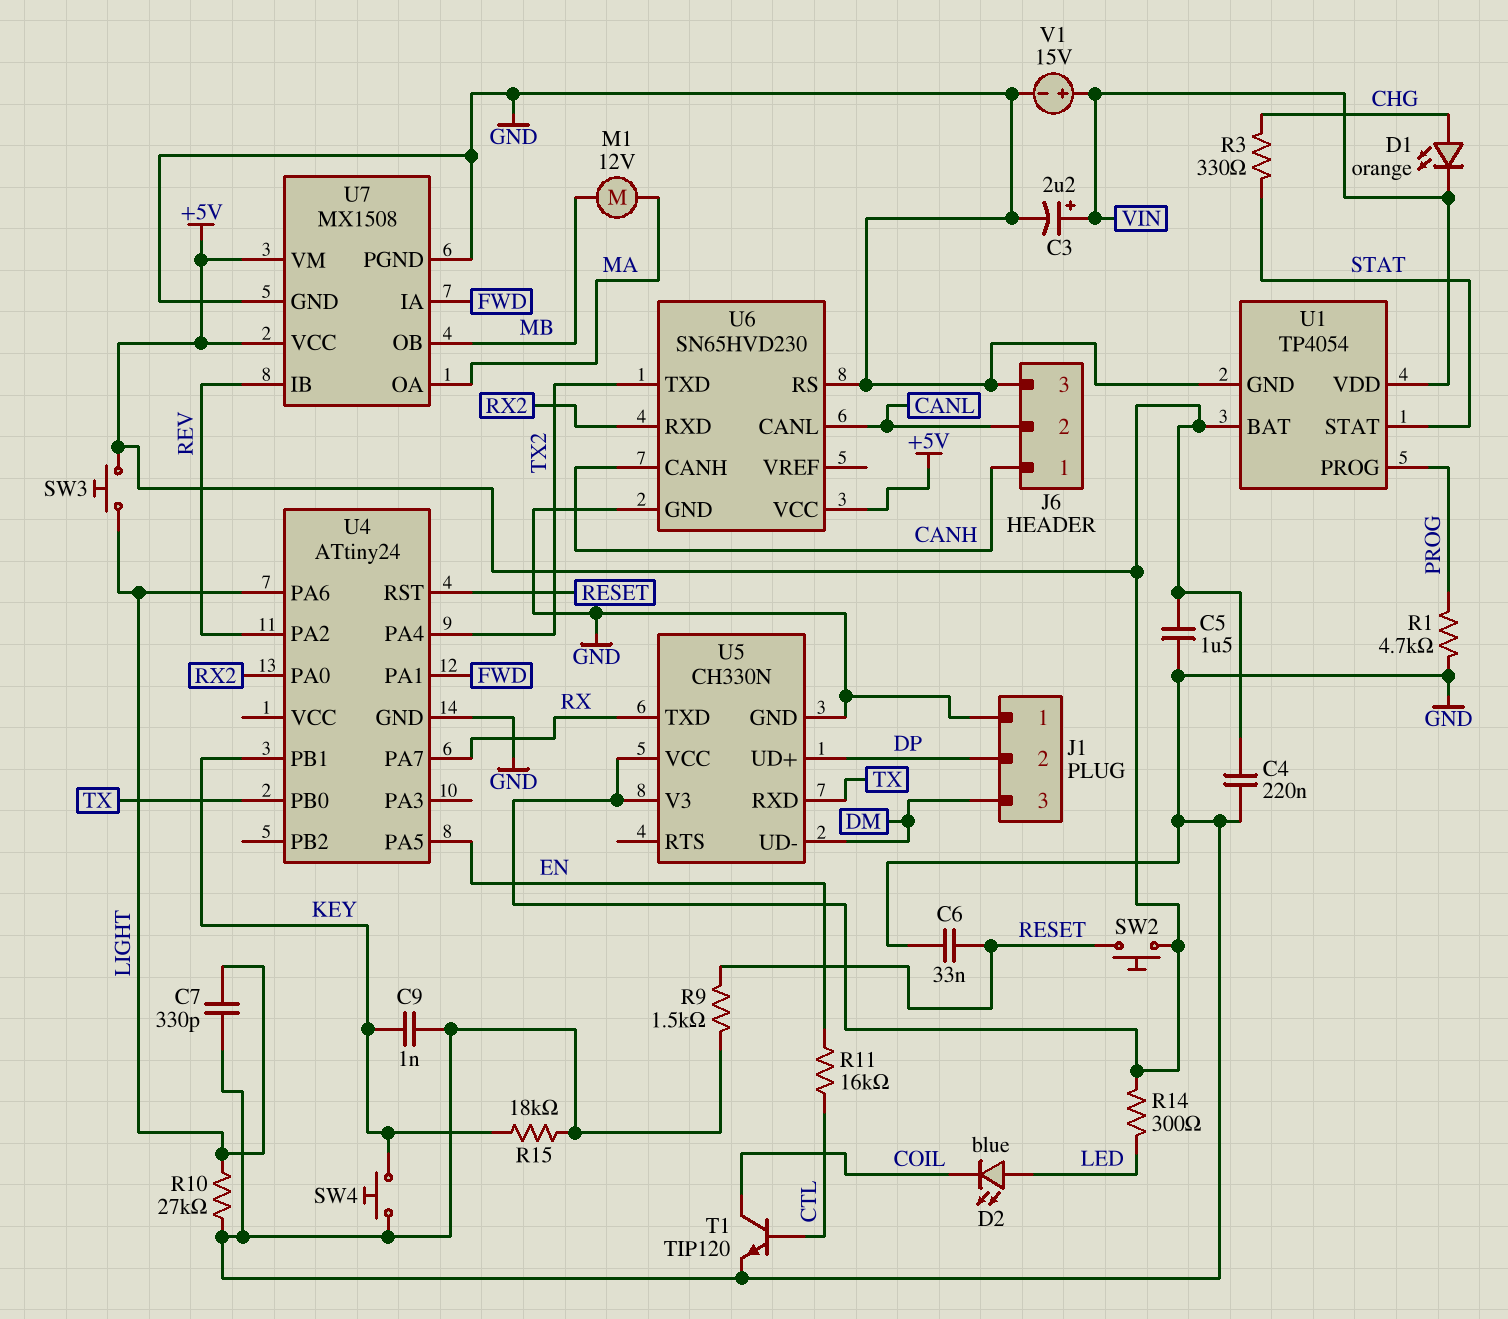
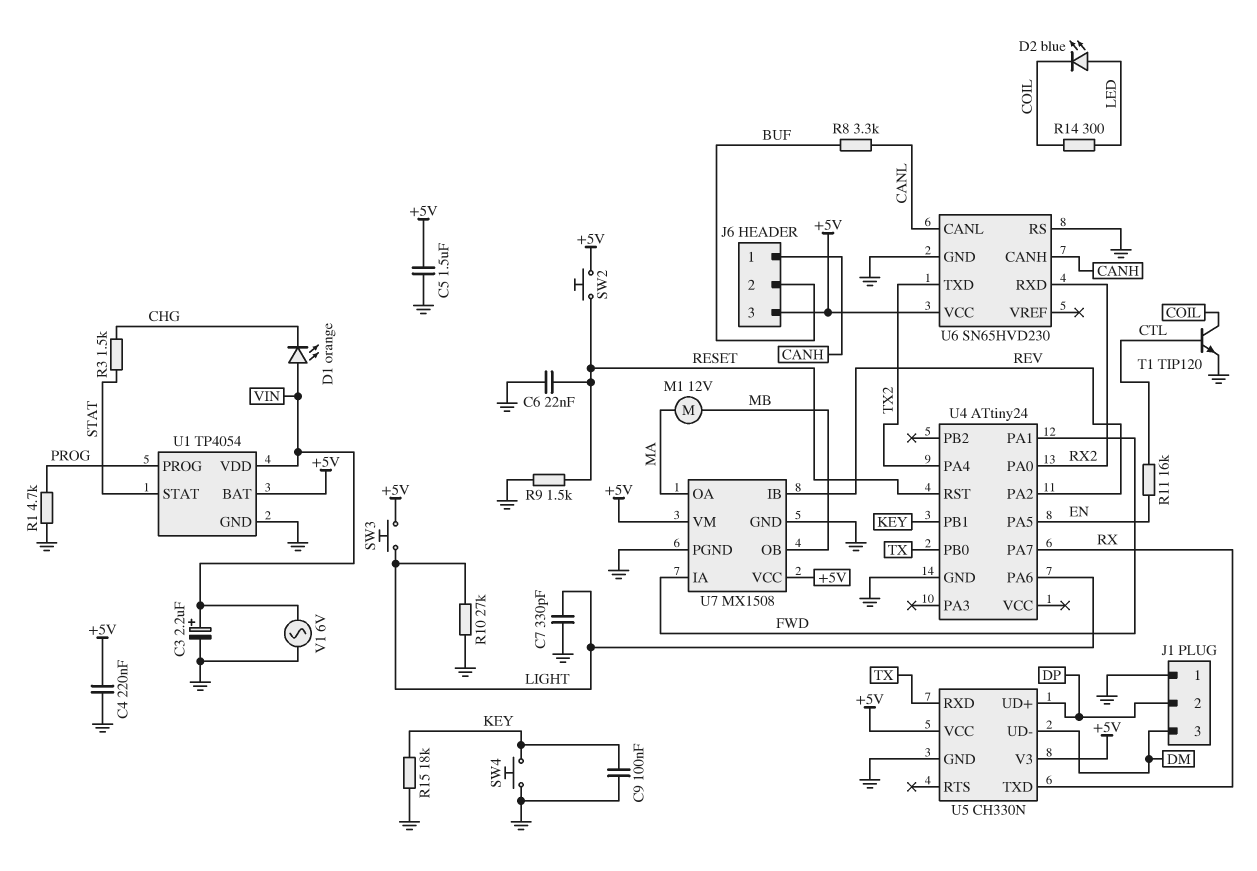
C6: 33nF (GND, RESET) -> 22nF (GND, RESET)
C9: 1nF (GND, KEY) -> 100nF (GND, KEY)
D1: LED orange (A CHG, K VIN) -> LED orange (A VIN, K CHG)
J6 pin 2: CANL -> BUF
J6 pin 3: GND -> +5V
R3: 330 (CHG, STAT) -> 1.5k (CHG, STAT)
R8: none -> 3.3k (BUF, CANL)
R14: 300 (+5V, LED) -> 300 (COIL, LED)
V1: 15V (plus VIN, minus GND) -> AC 6V (GND, VIN)

